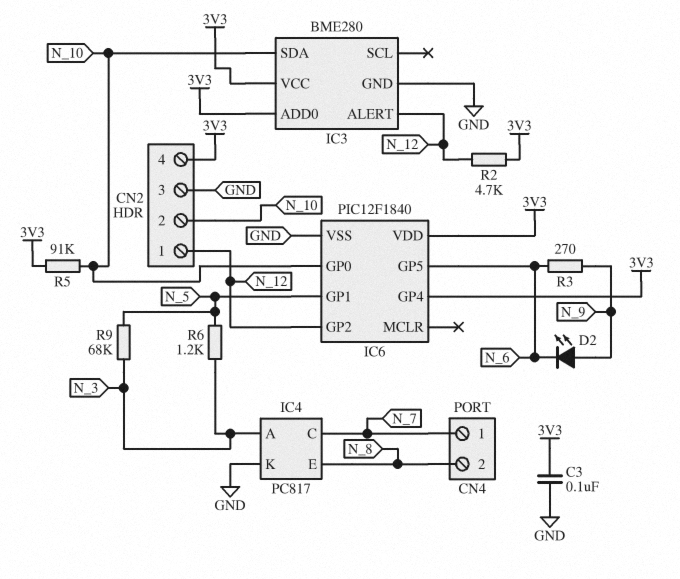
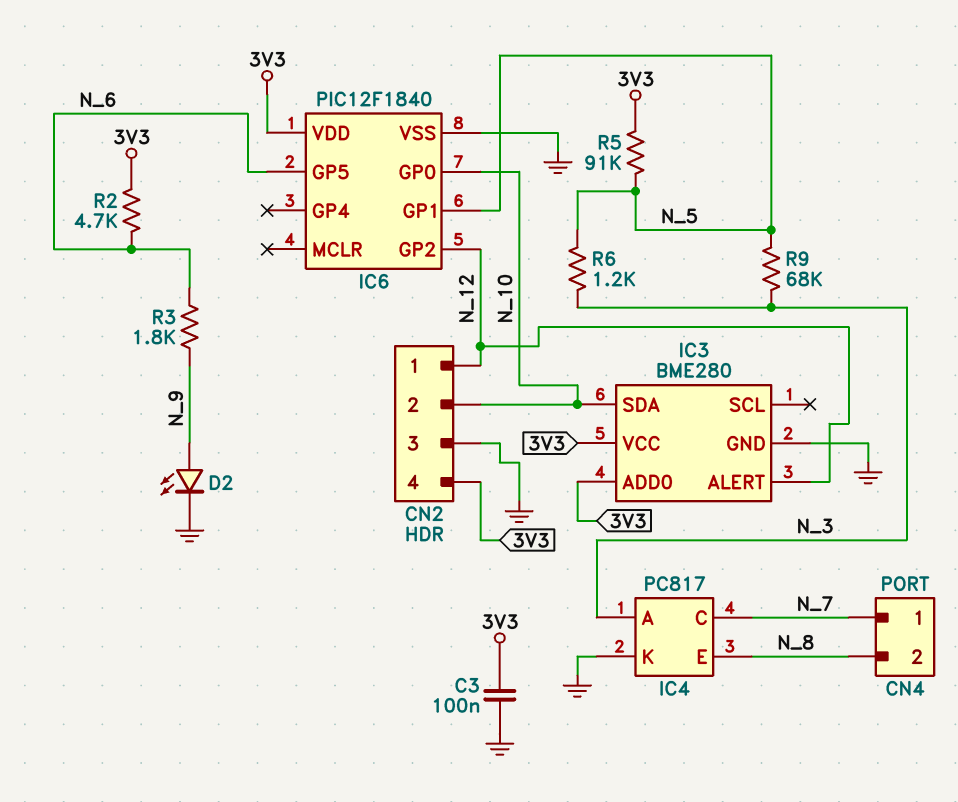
D2: LED (A N_9, K N_6) -> LED (A N_9, K GND)
IC6 pin GP4: 3V3 -> none
R2: 4.7k (3V3, N_12) -> 4.7k (3V3, N_6)
R3: 270 (N_6, N_9) -> 1.8k (N_6, N_9)
R5: 91k (3V3, N_10) -> 91k (3V3, N_5)

